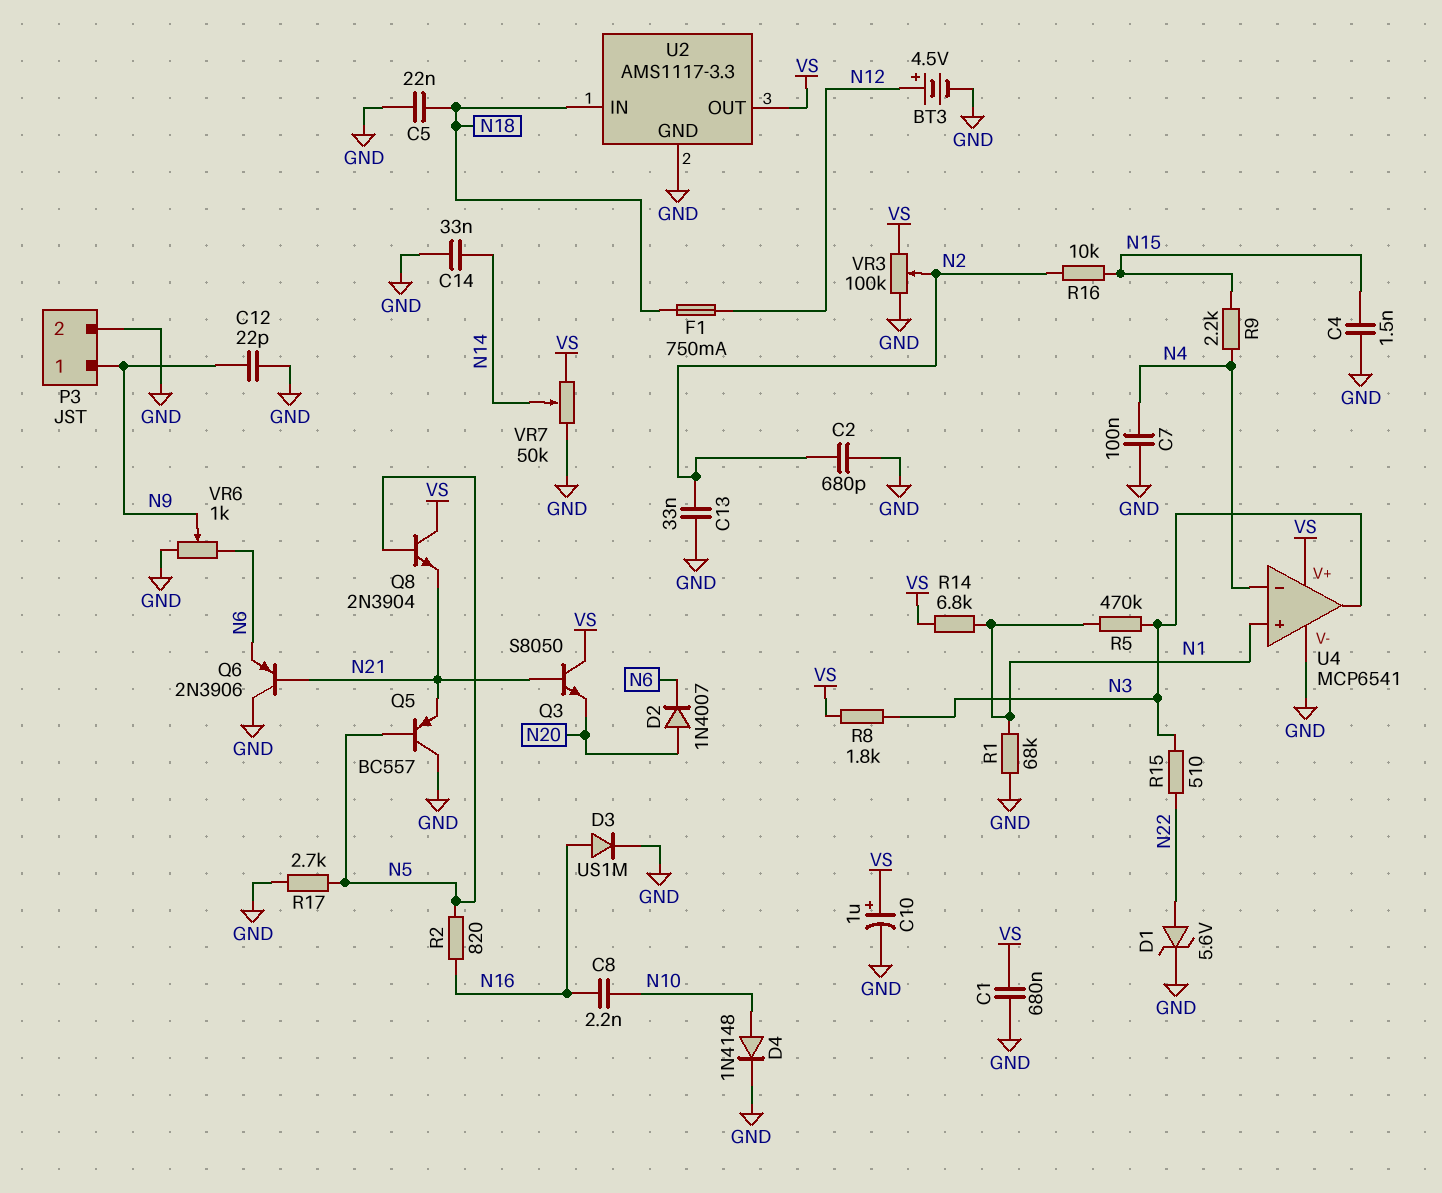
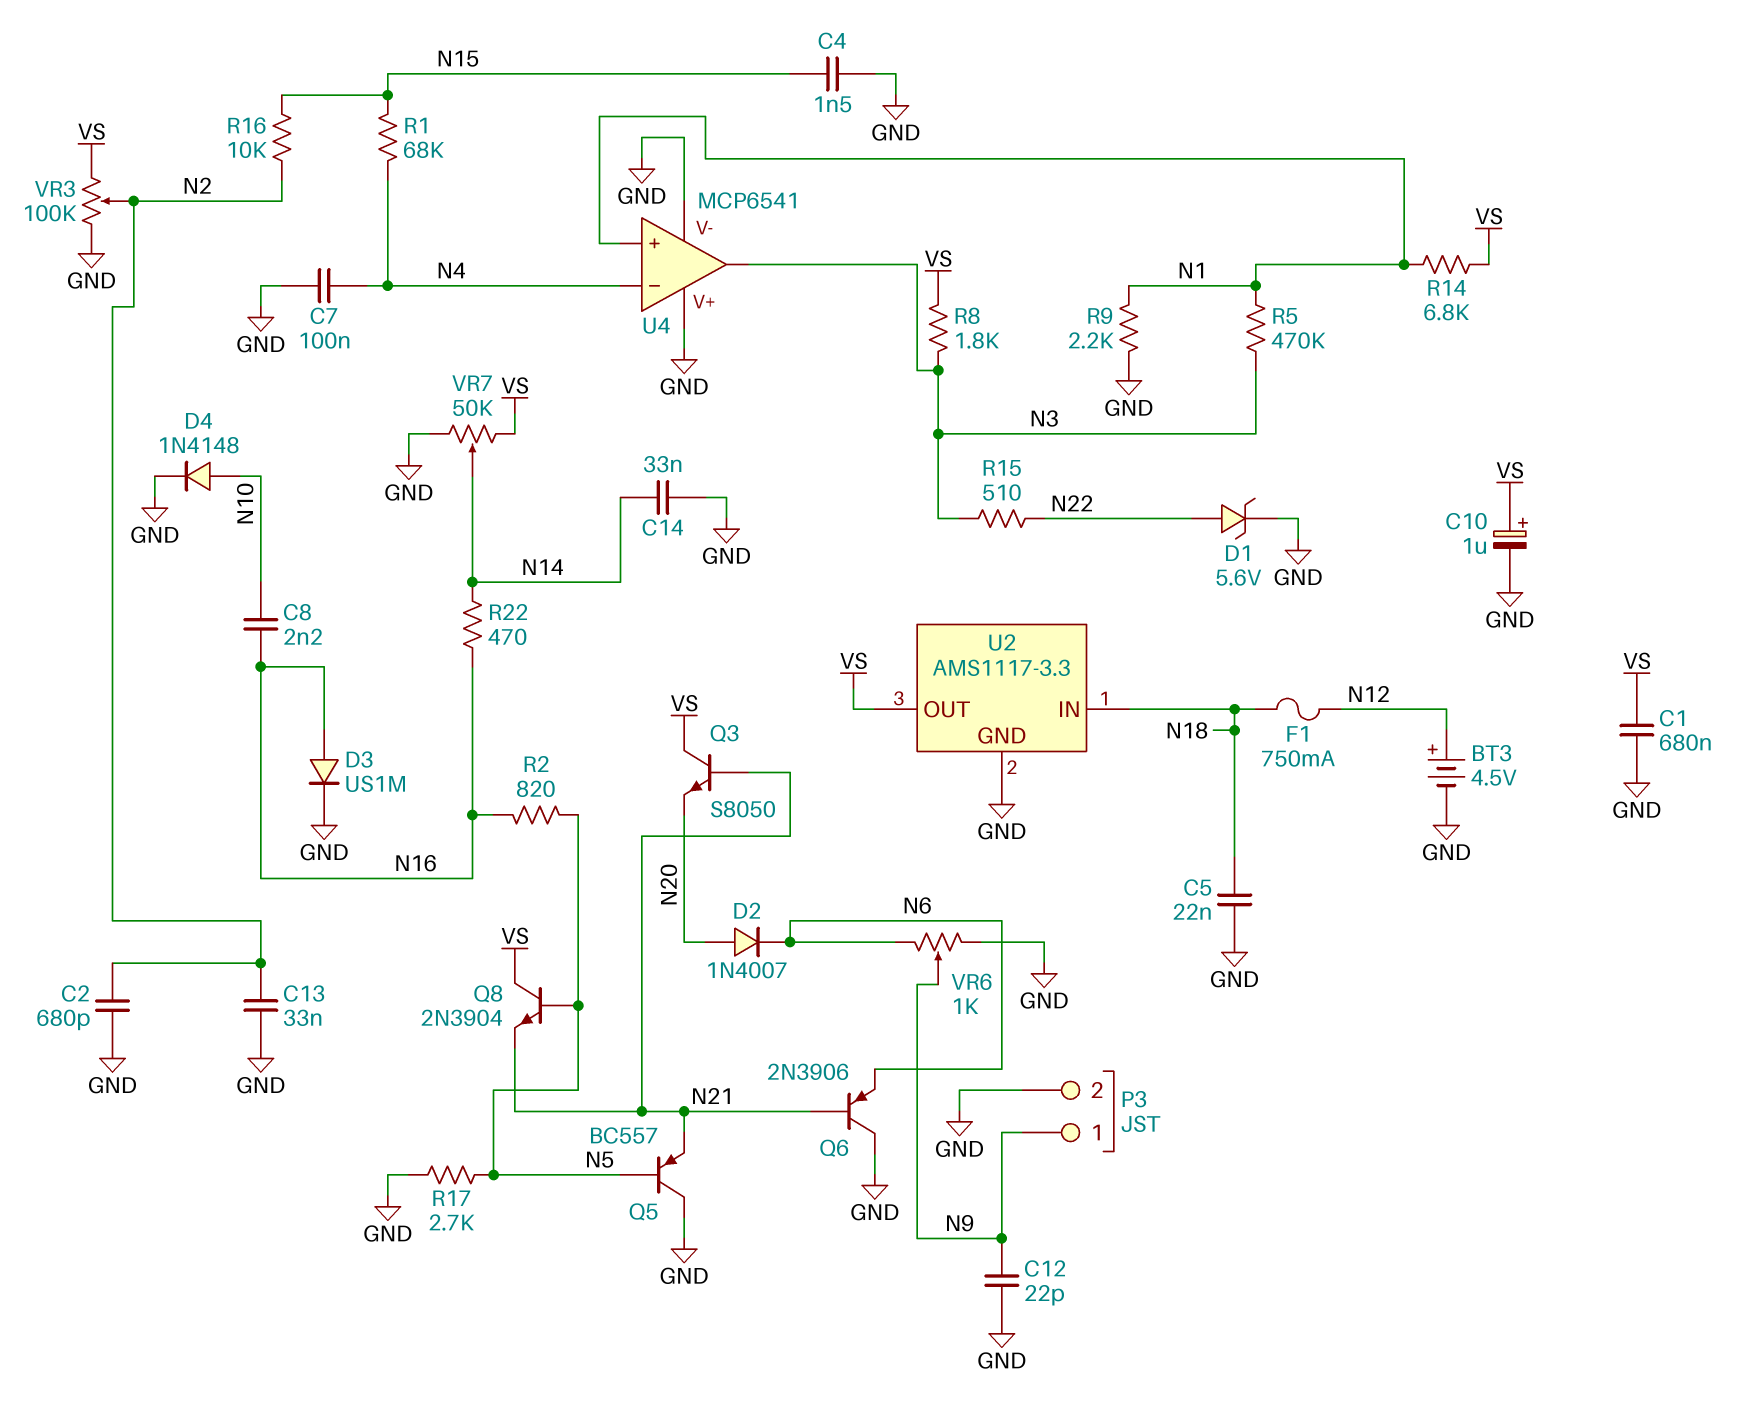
R1: 68k (GND, N1) -> 68k (N4, N15)
R9: 2.2k (N4, N15) -> 2.2k (GND, N1)
R22: none -> 470 (N14, N16)
U4 pin V+: VS -> GND

